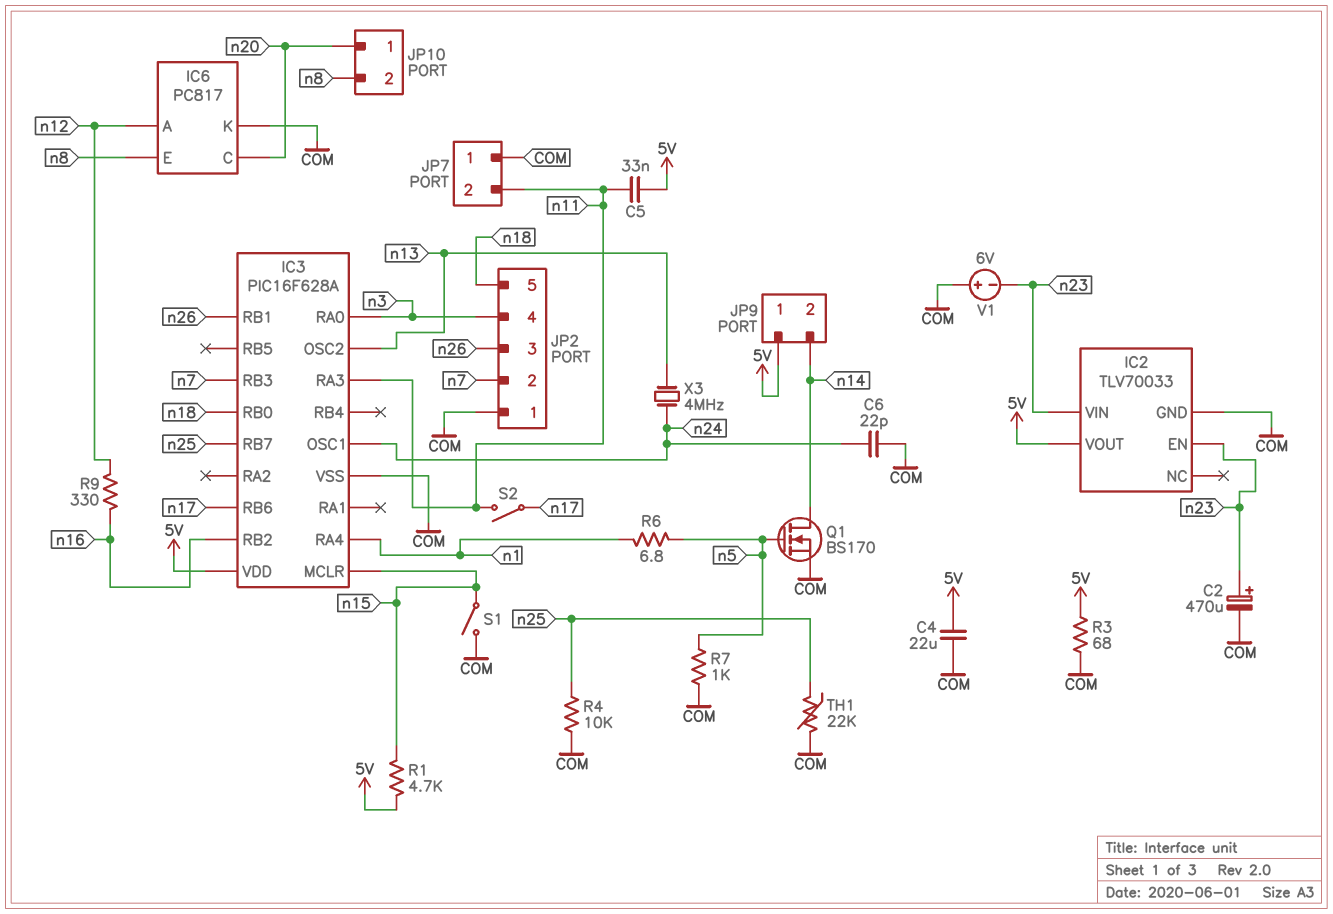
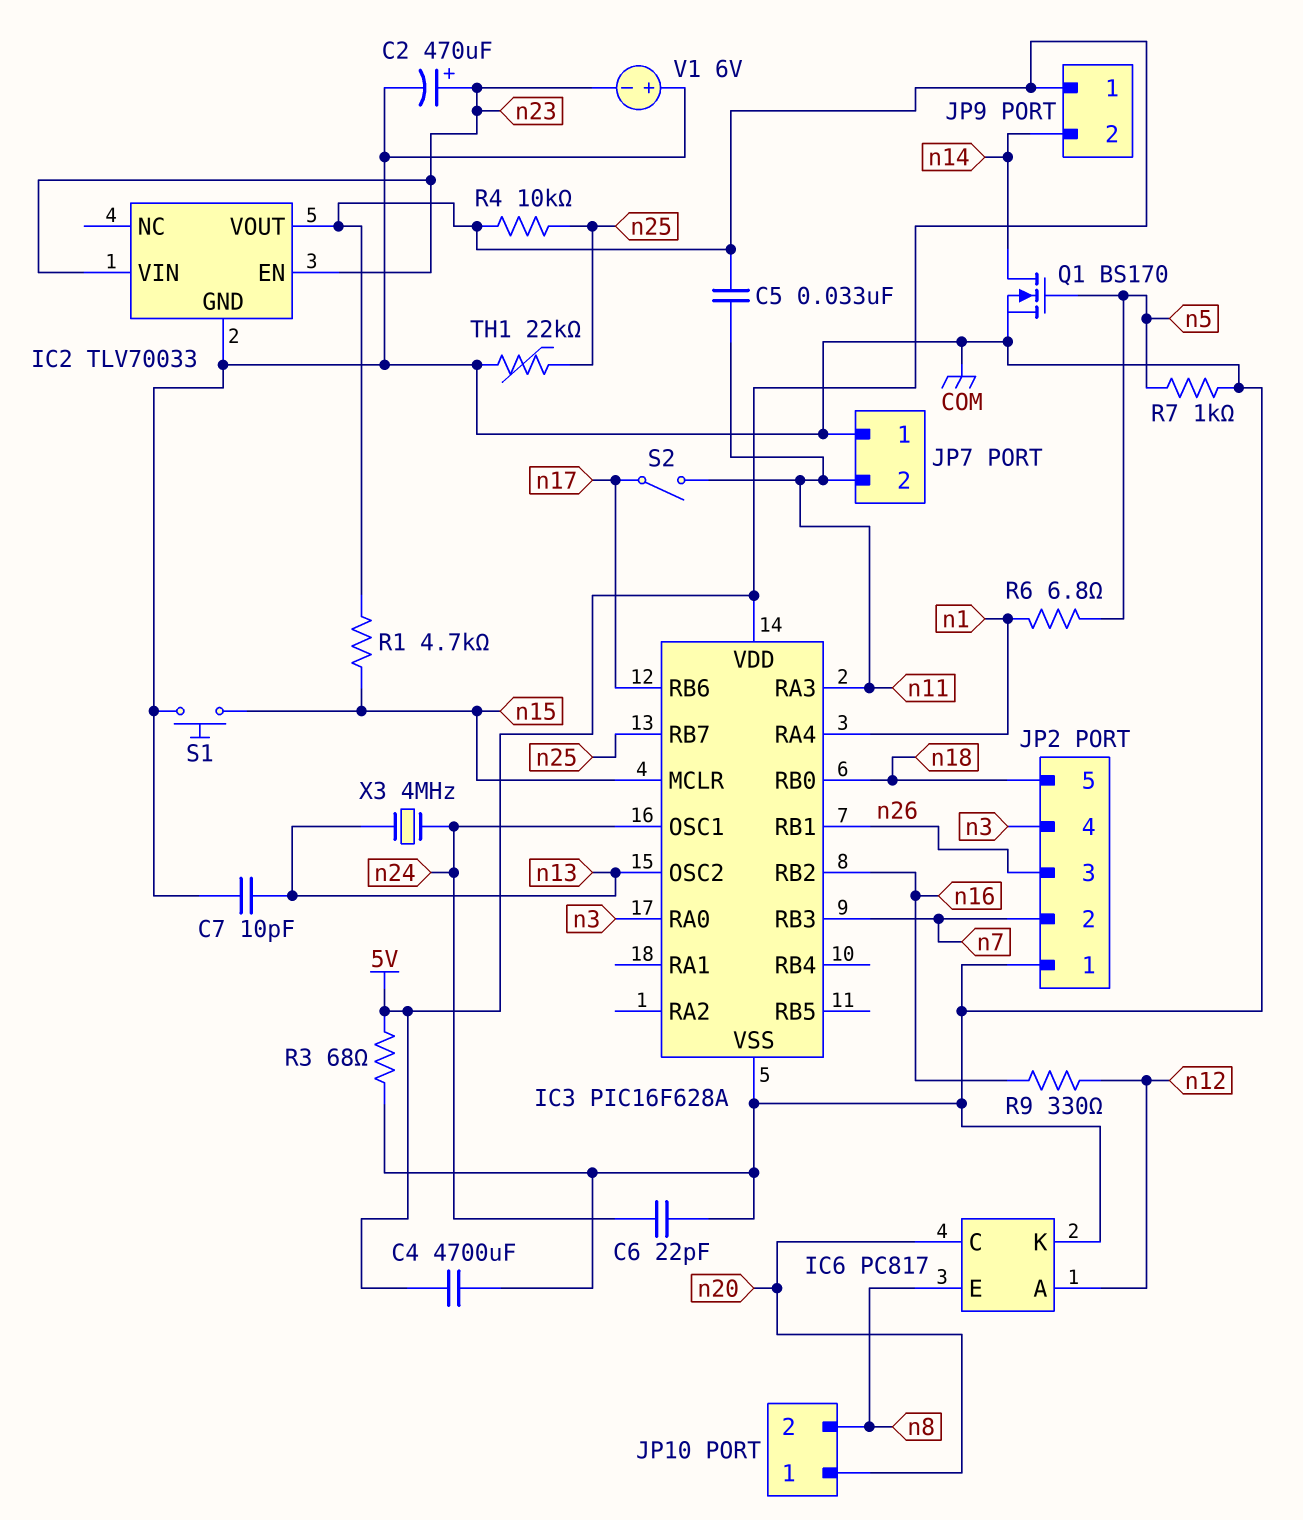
C4: 22uF (5V, COM) -> 4700uF (5V, COM)
C7: none -> 10pF (COM, n13)
R4: 10k (COM, n25) -> 10k (5V, n25)
S1: switch (COM, n15) -> button (COM, n15)

